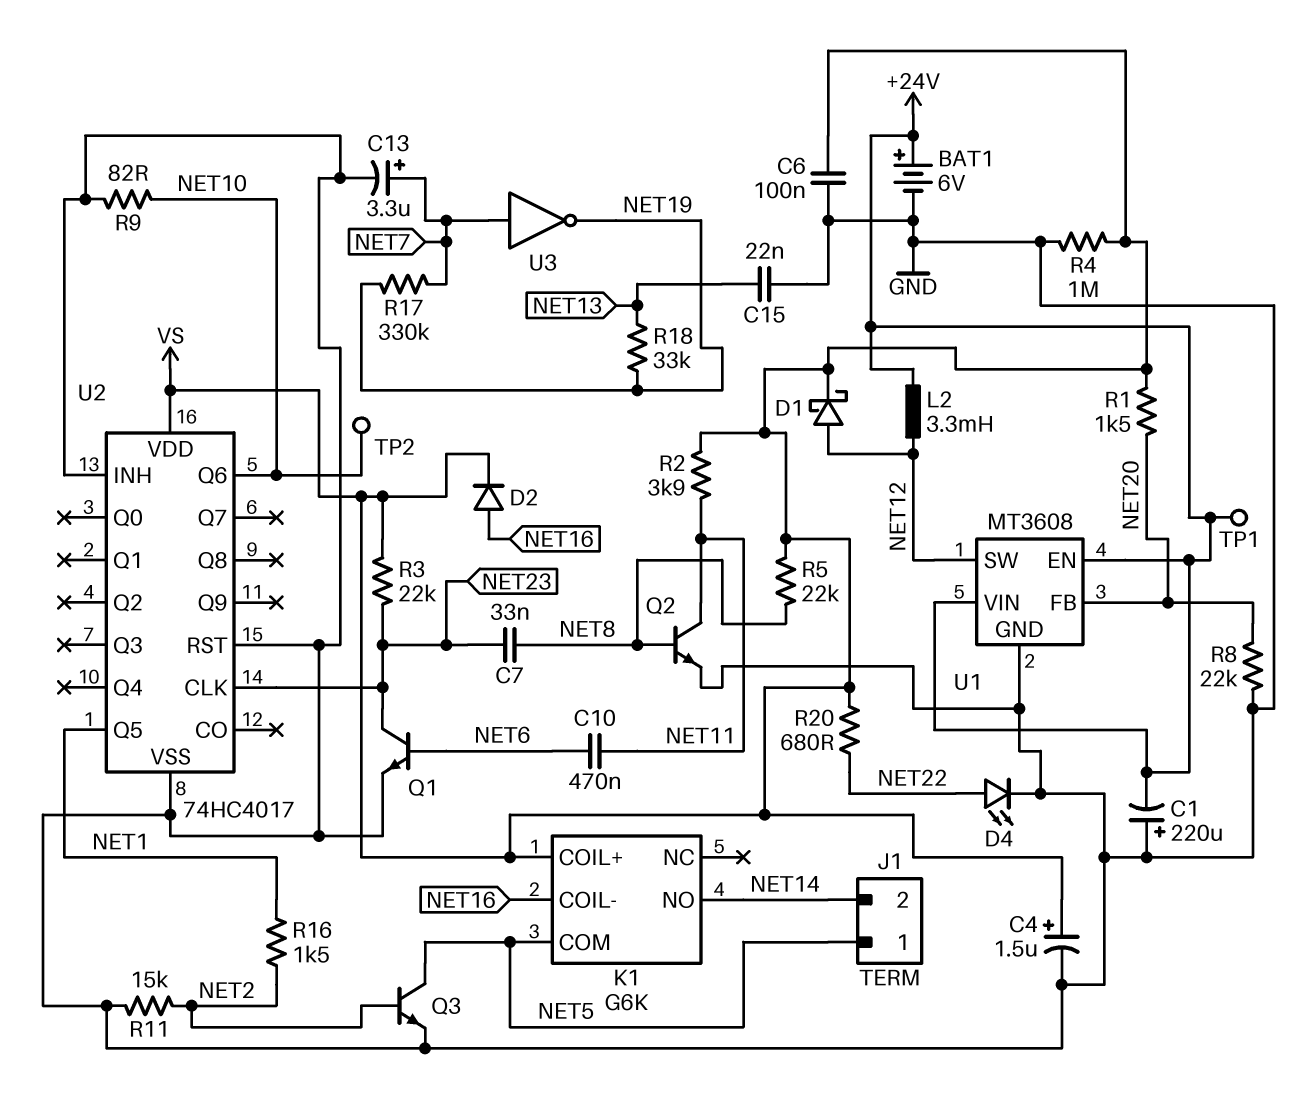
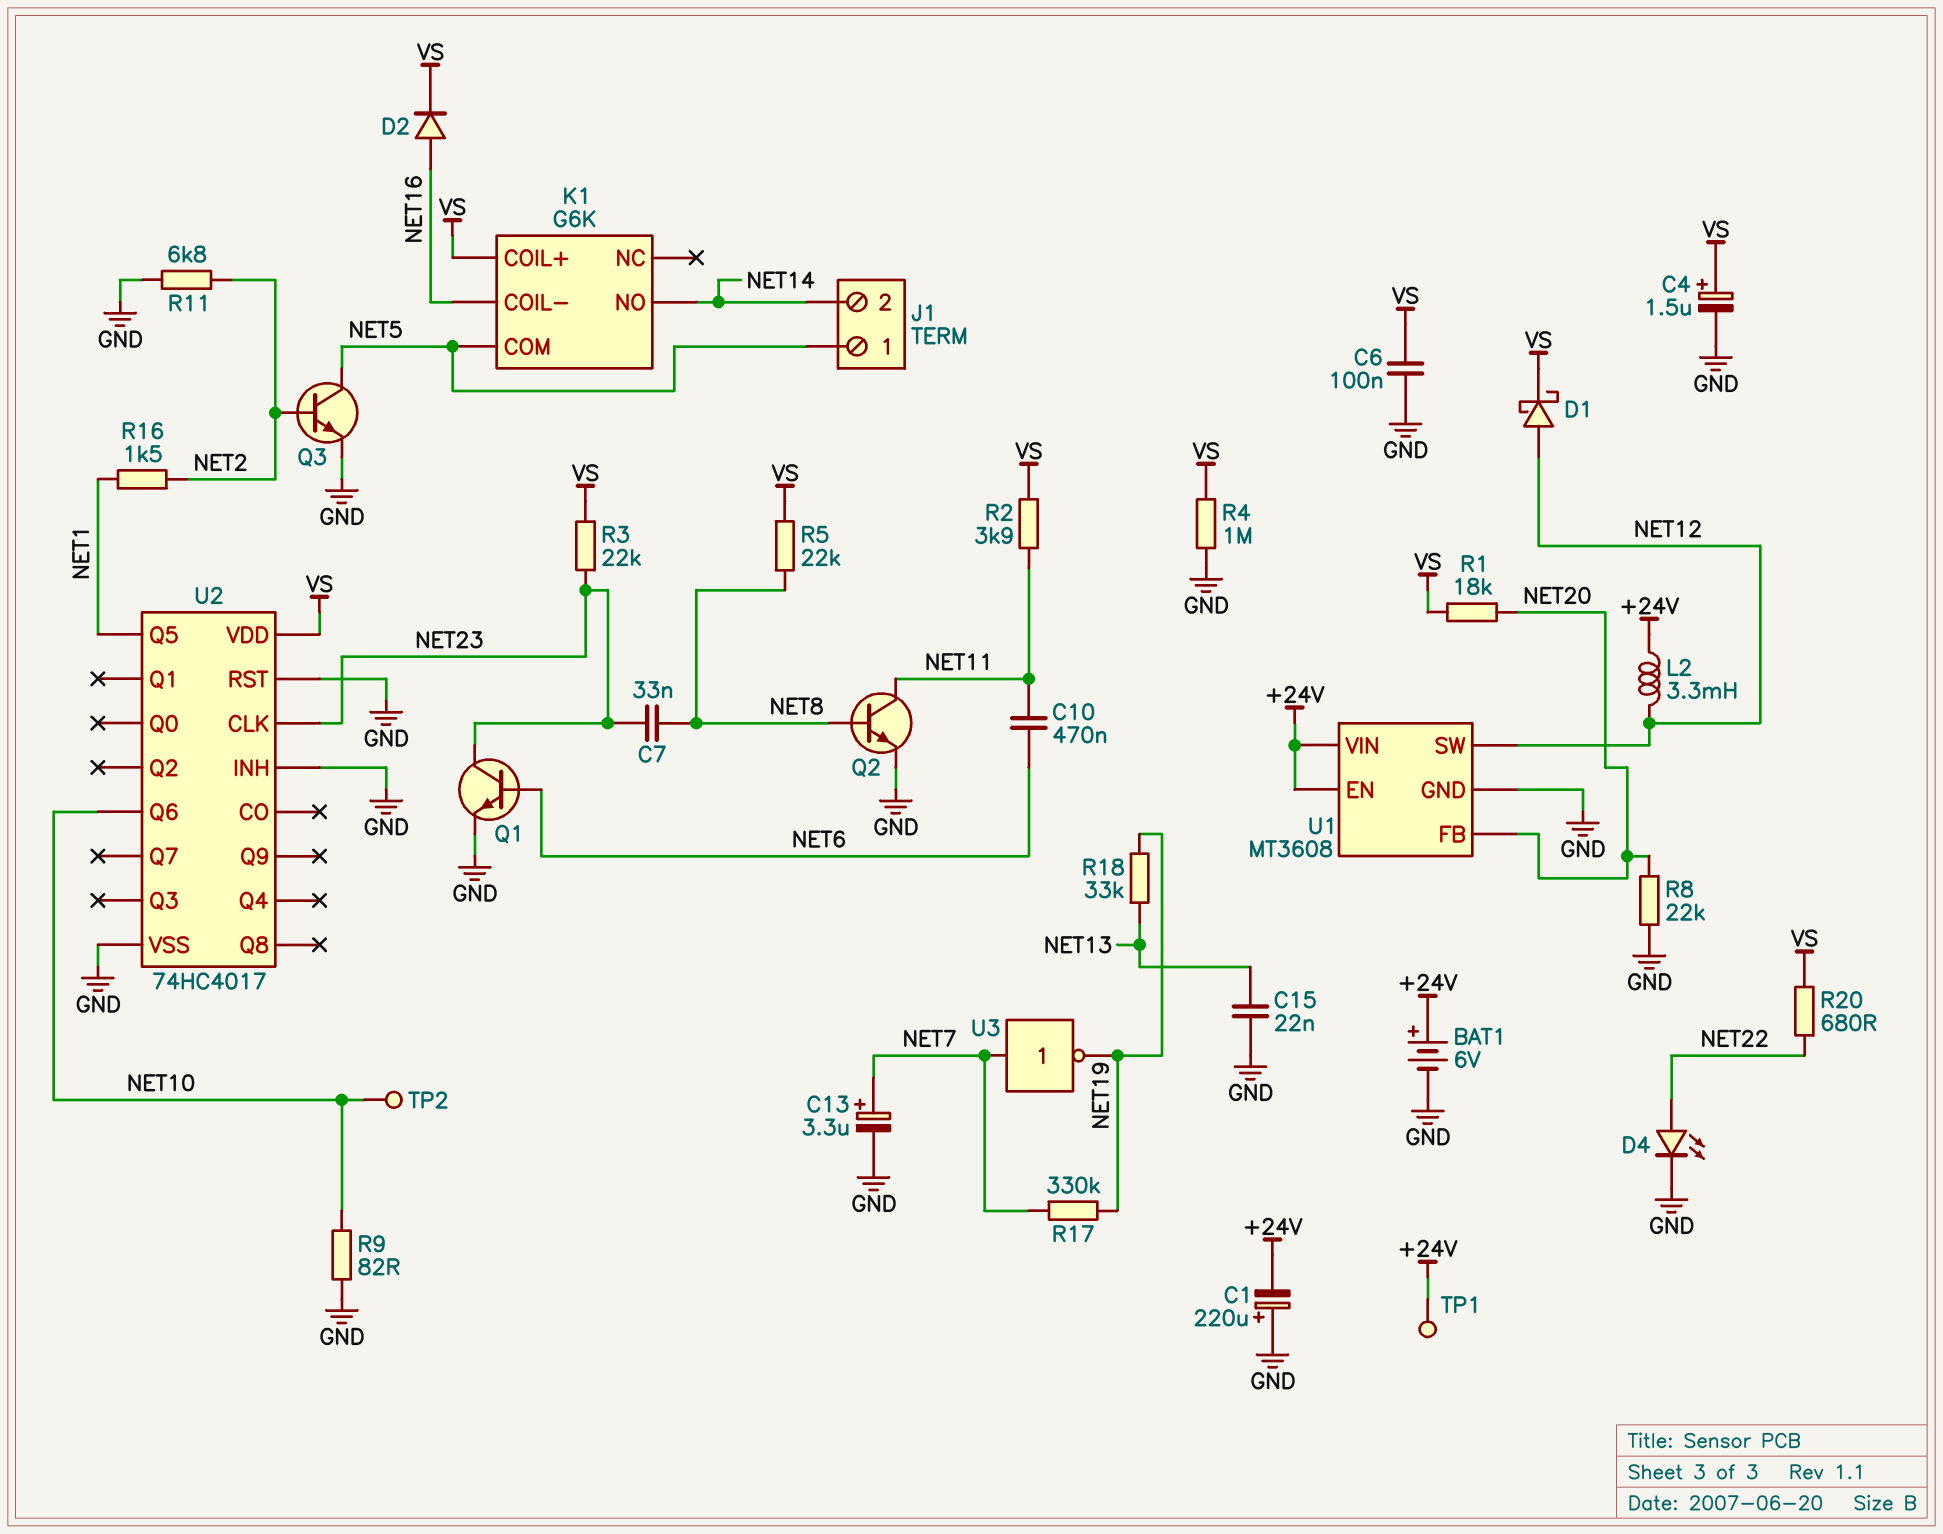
R1: 1.5k (NET20, VS) -> 18k (NET20, VS)
R11: 15k (GND, NET2) -> 6.8k (GND, NET2)

